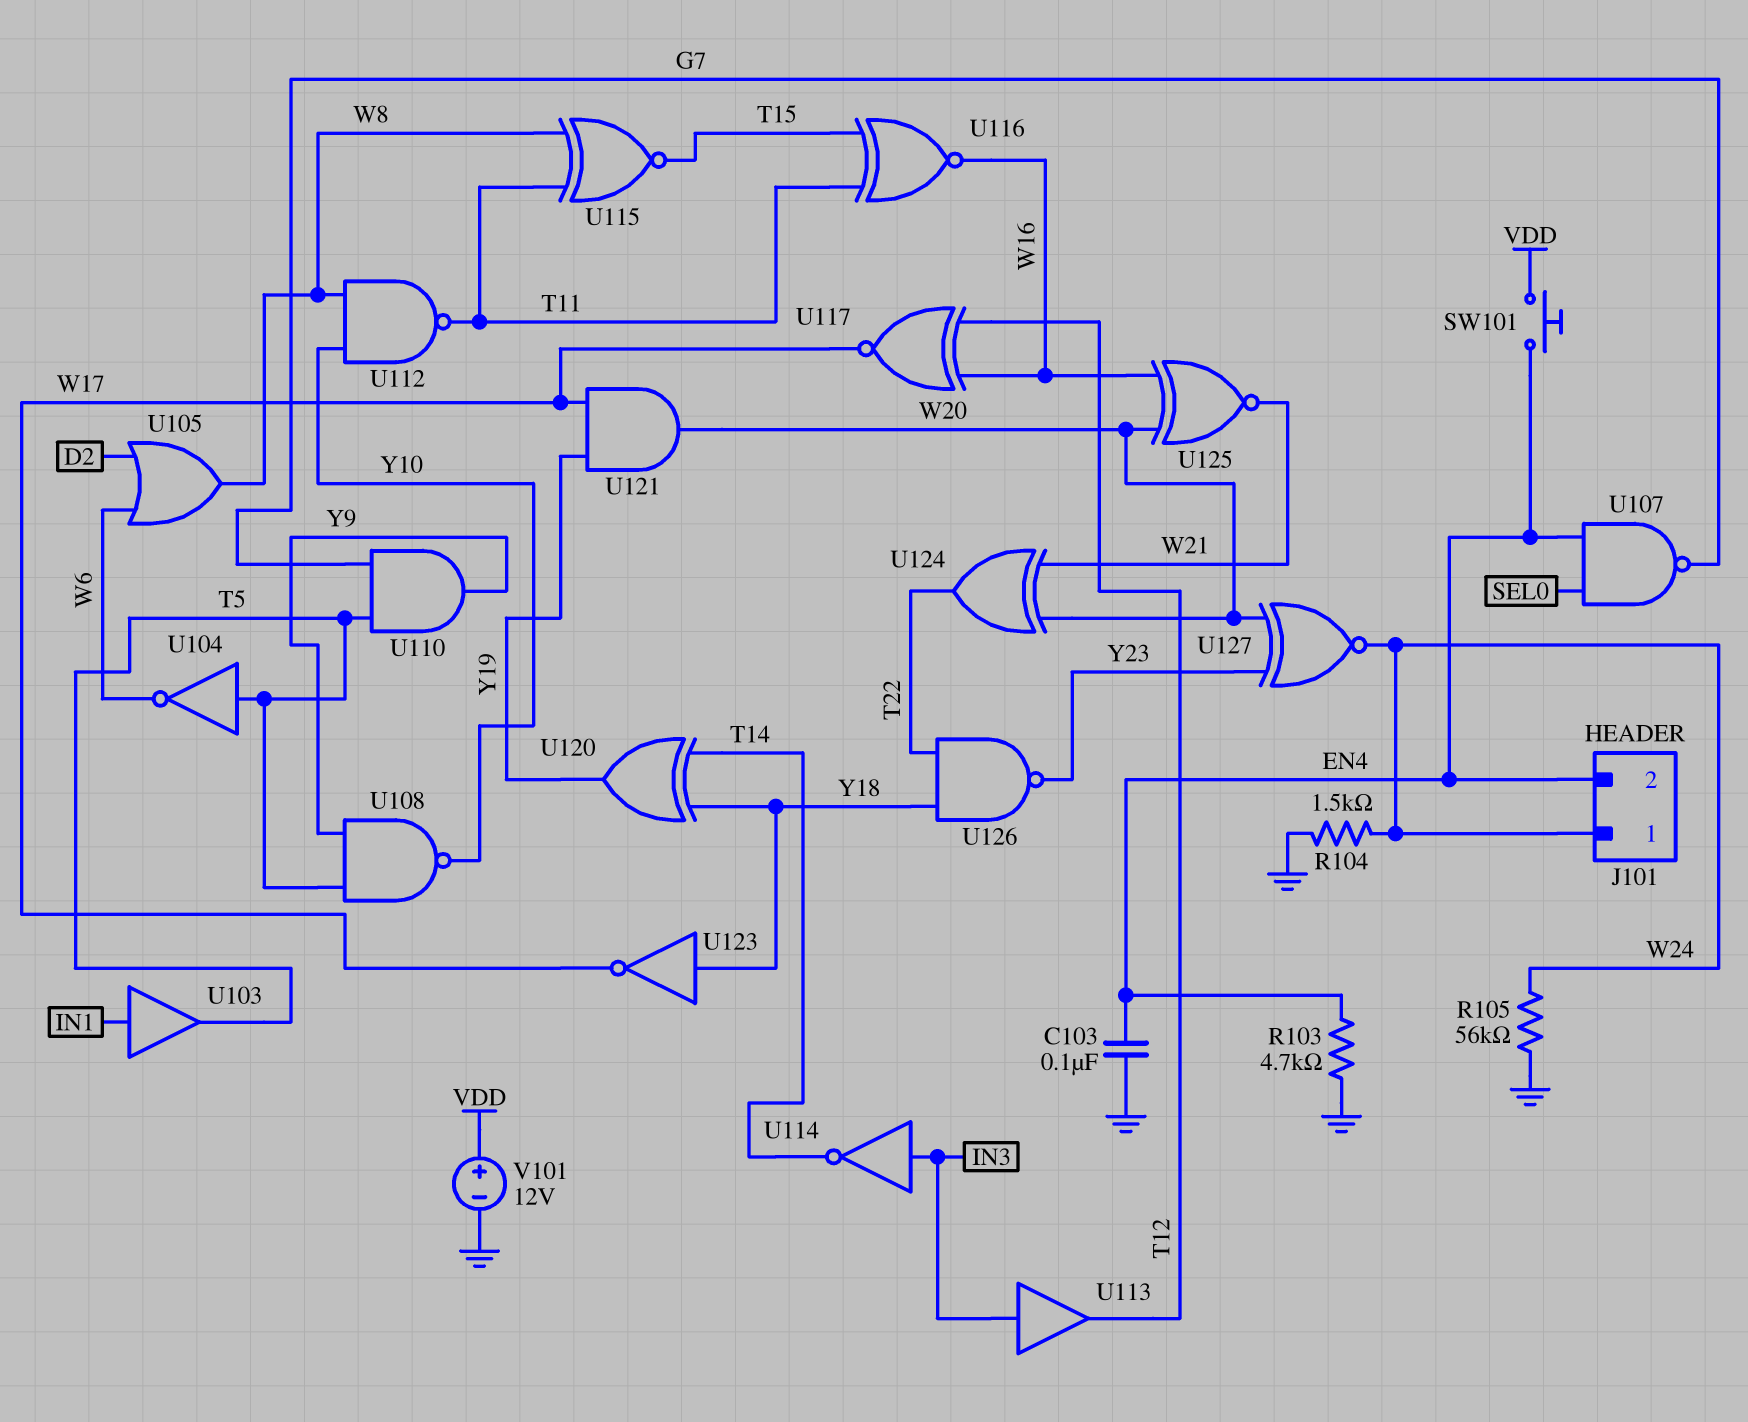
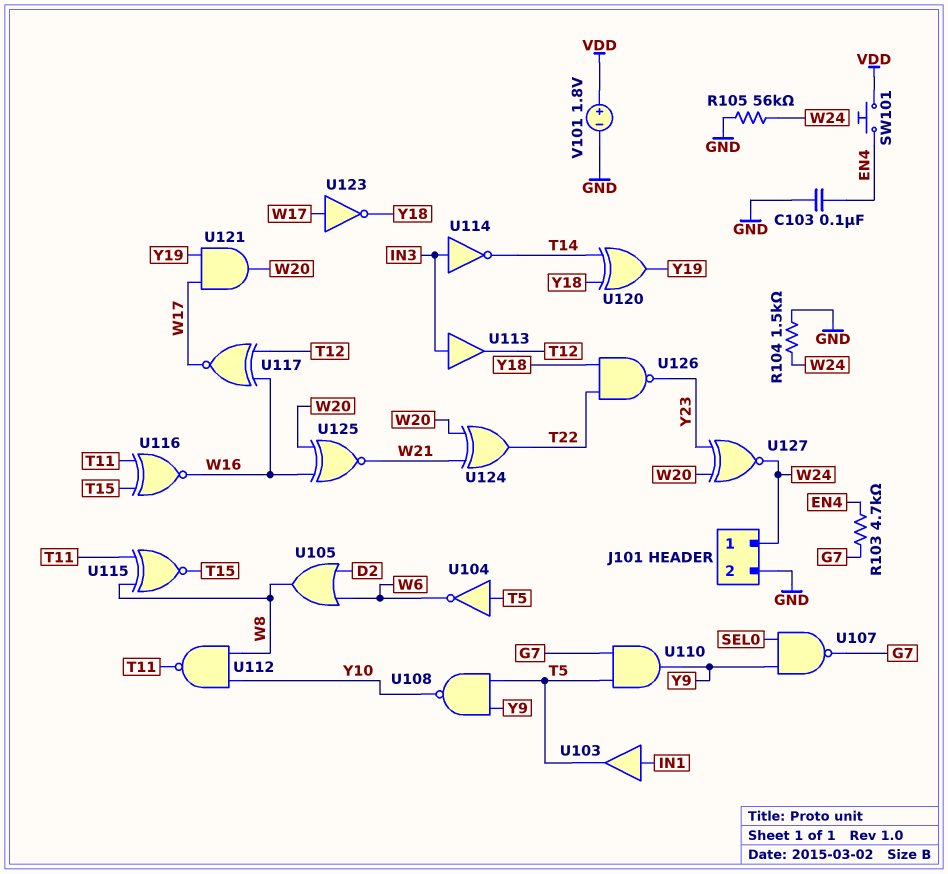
J101 pin 2: EN4 -> GND
R103: 4.7k (EN4, GND) -> 4.7k (EN4, G7)
U107: NAND (in EN4, in SEL0, out G7) -> NAND (in SEL0, in Y9, out G7)
U123: NOT (in Y18, out W17) -> NOT (in W17, out Y18)
V101: 12V (plus VDD, minus GND) -> 1.8V (plus VDD, minus GND)

